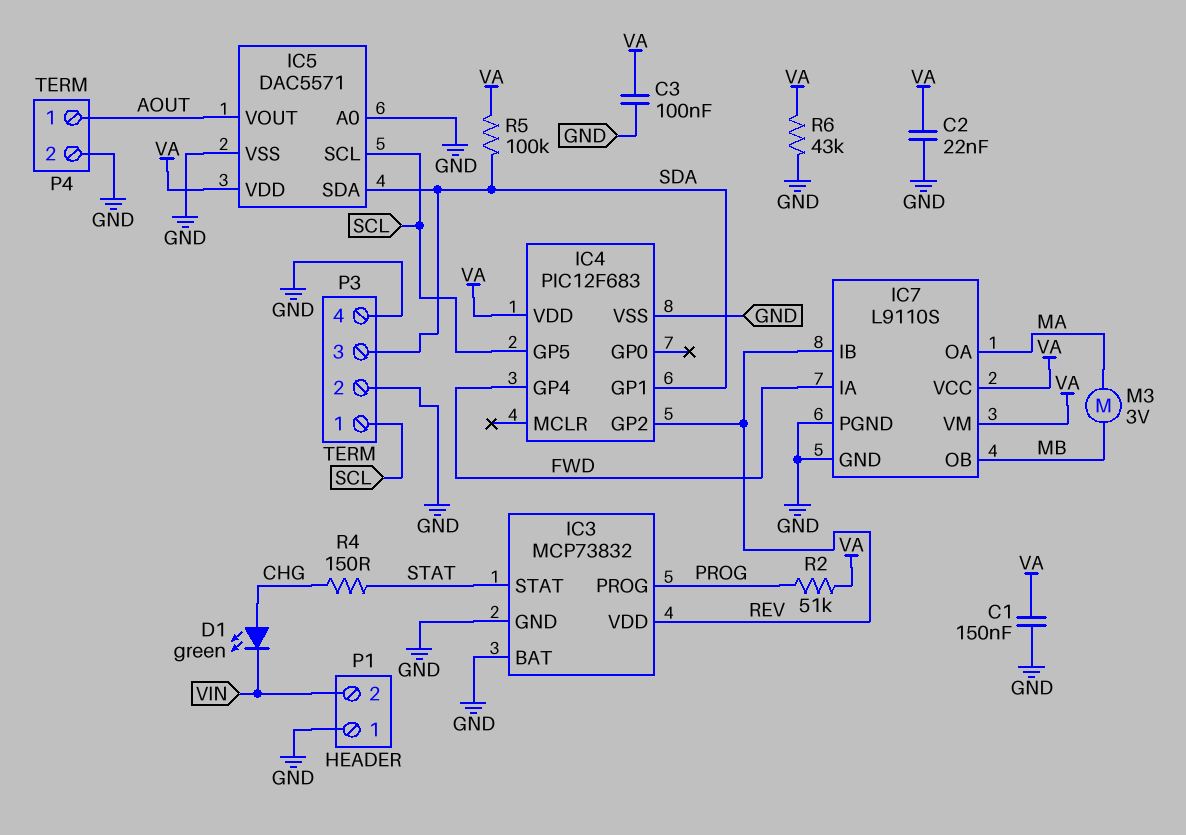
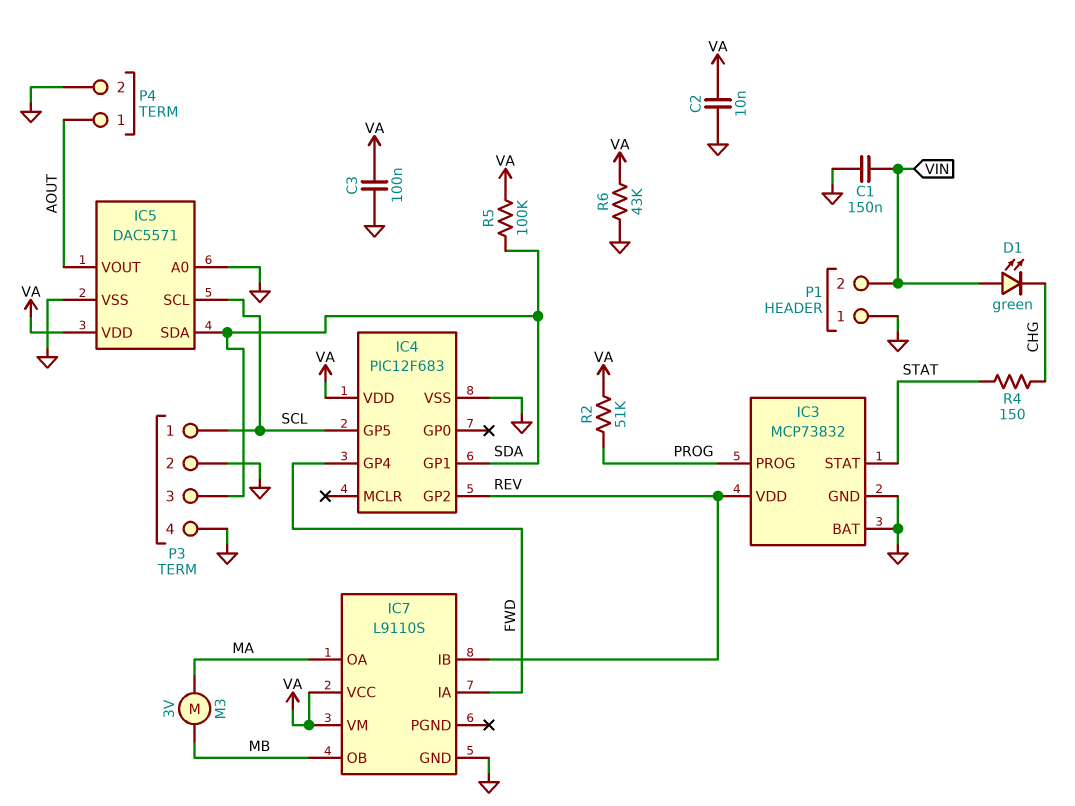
C1: 150nF (GND, VA) -> 150nF (GND, VIN)
C2: 22nF (GND, VA) -> 10nF (GND, VA)
D1: LED green (A CHG, K VIN) -> LED green (A VIN, K CHG)
IC7 pin PGND: GND -> none

